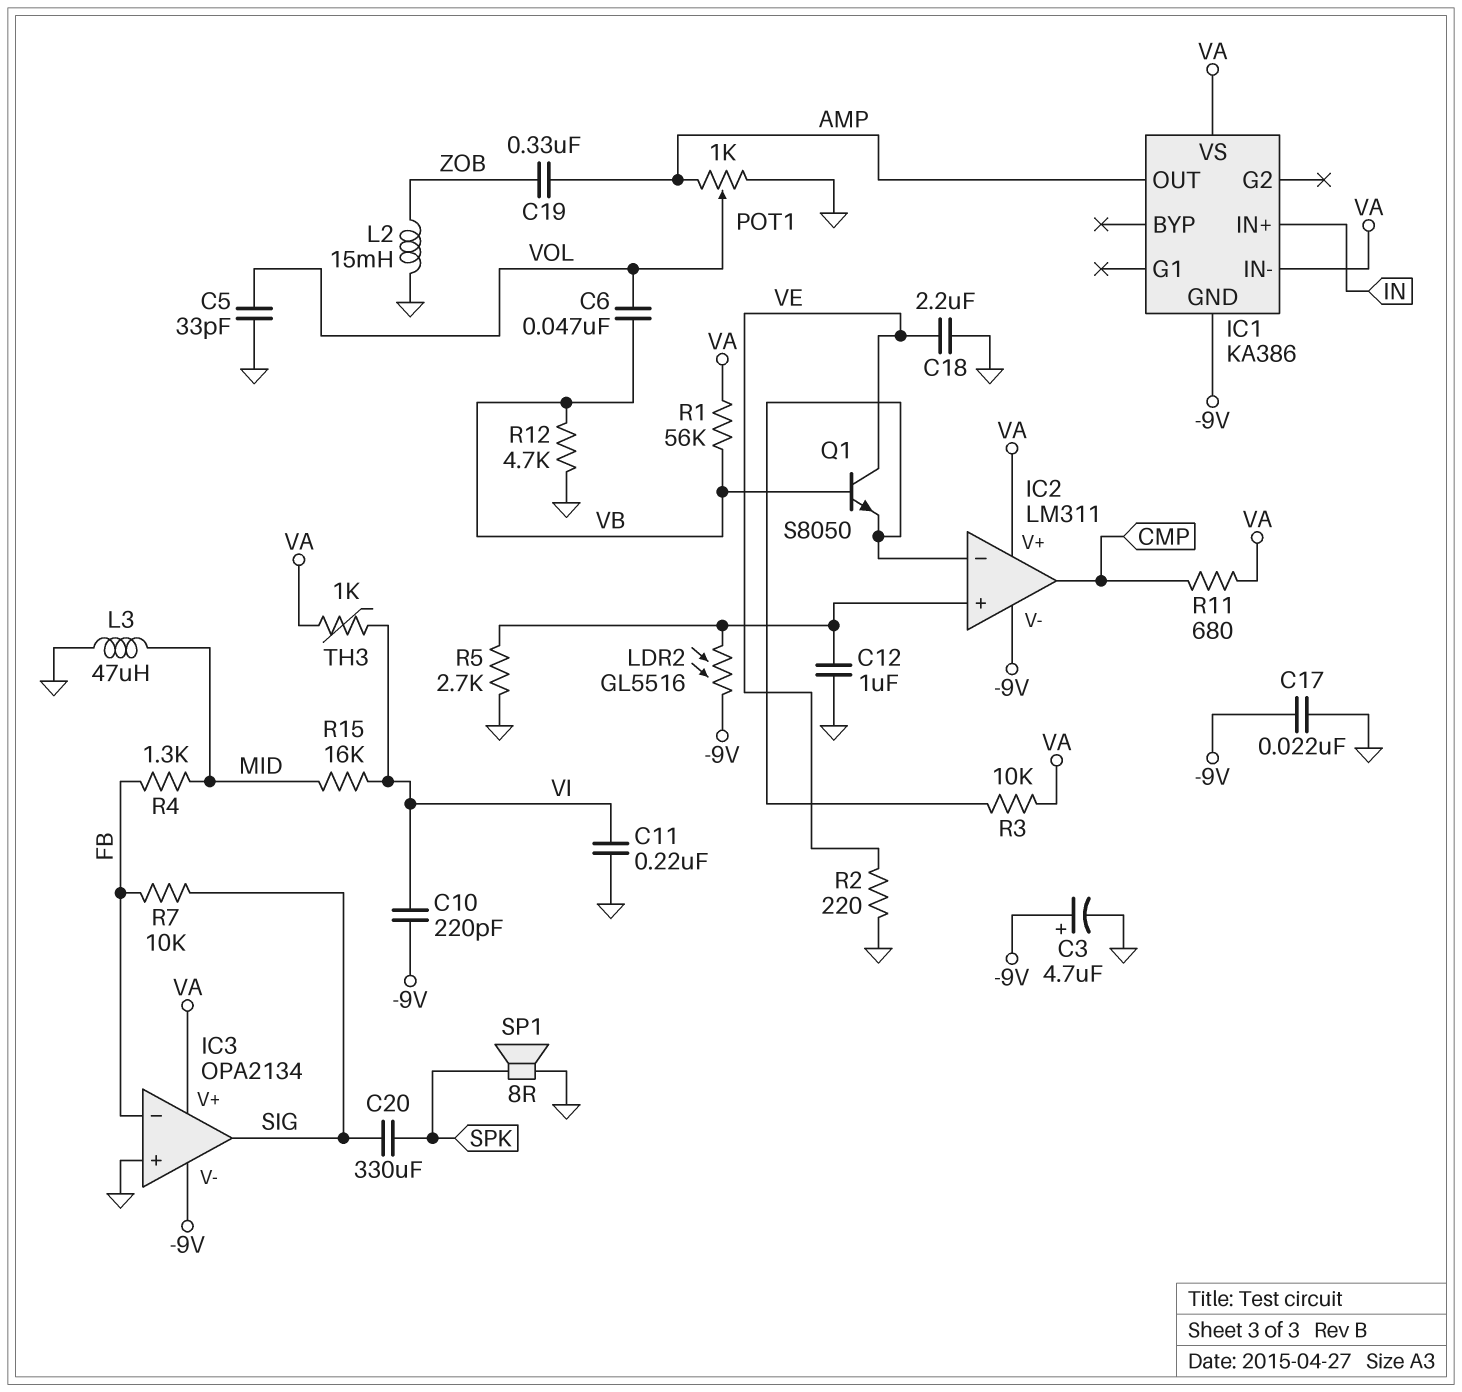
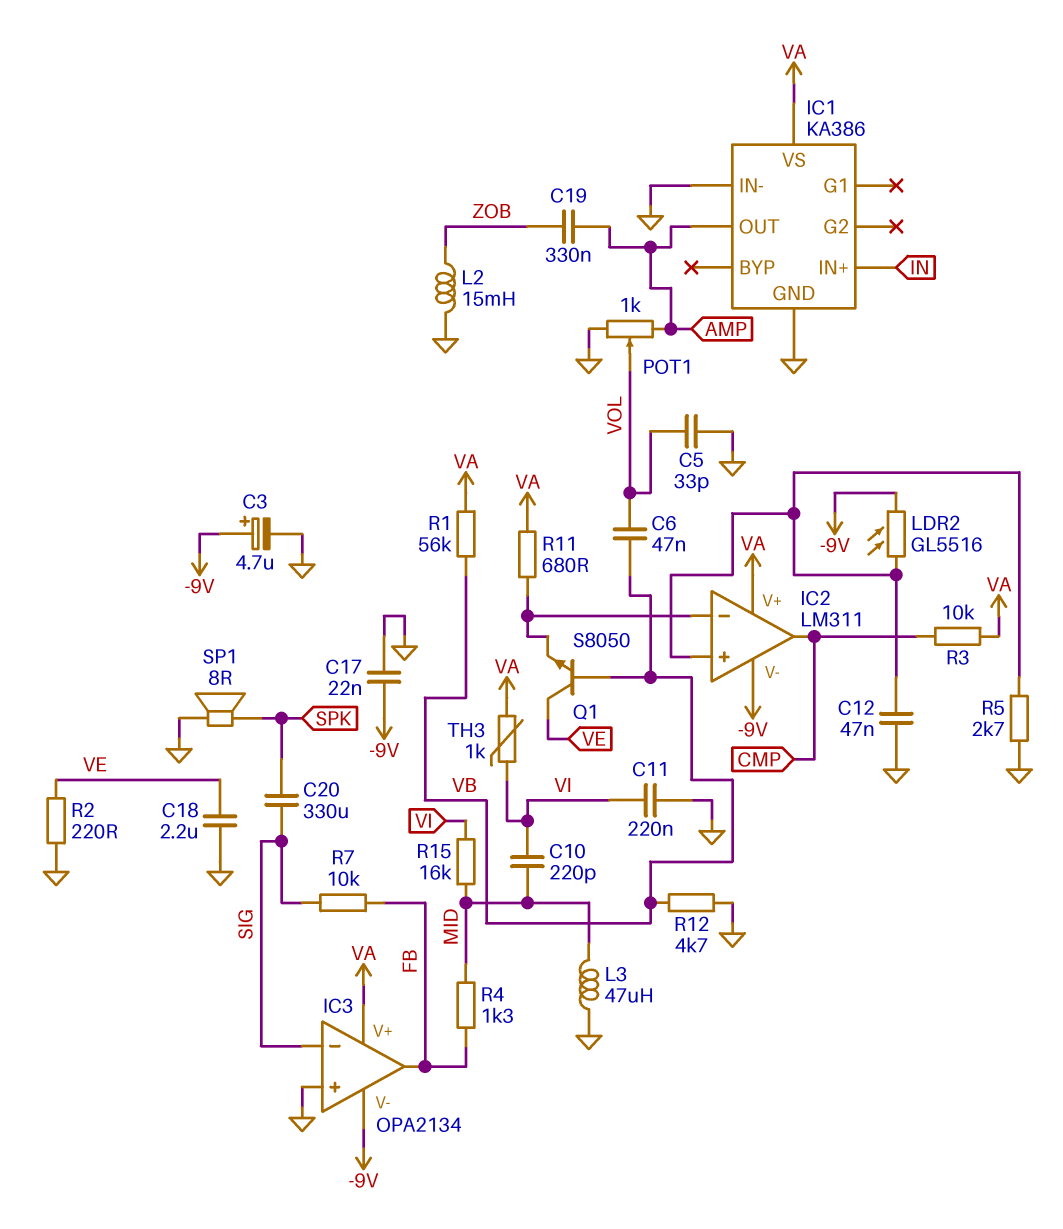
C10: 220pF (-9V, VI) -> 220pF (MID, VI)
C12: 1uF (GND, IC2/in+) -> 47nF (GND, IC2/in+)
IC1 pin GND: -9V -> GND
IC1 pin IN-: VA -> GND
IC3 pin in-: FB -> SIG
IC3 pin out: SIG -> FB
R3: 10k (IC2/in-, VA) -> 10k (CMP, VA)
R11: 680 (CMP, VA) -> 680 (IC2/in-, VA)

